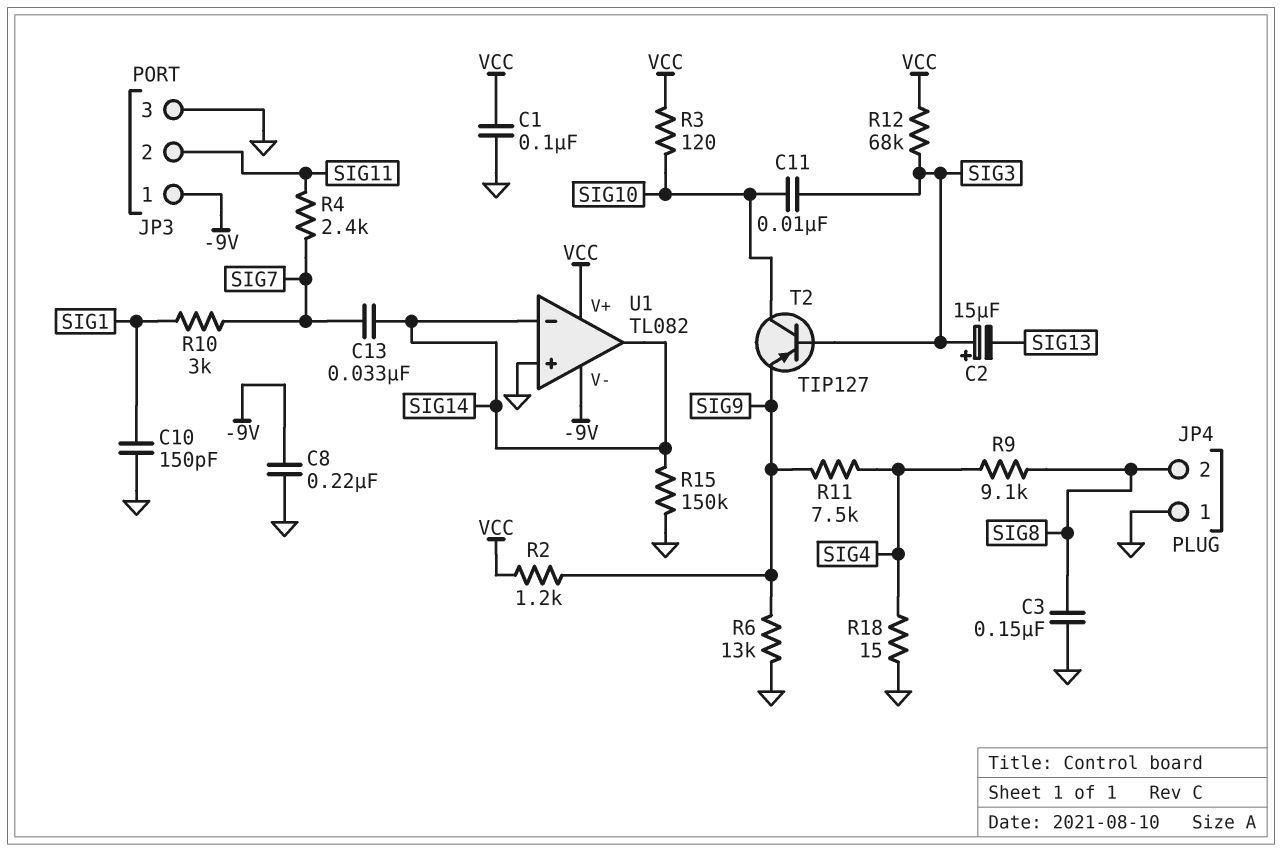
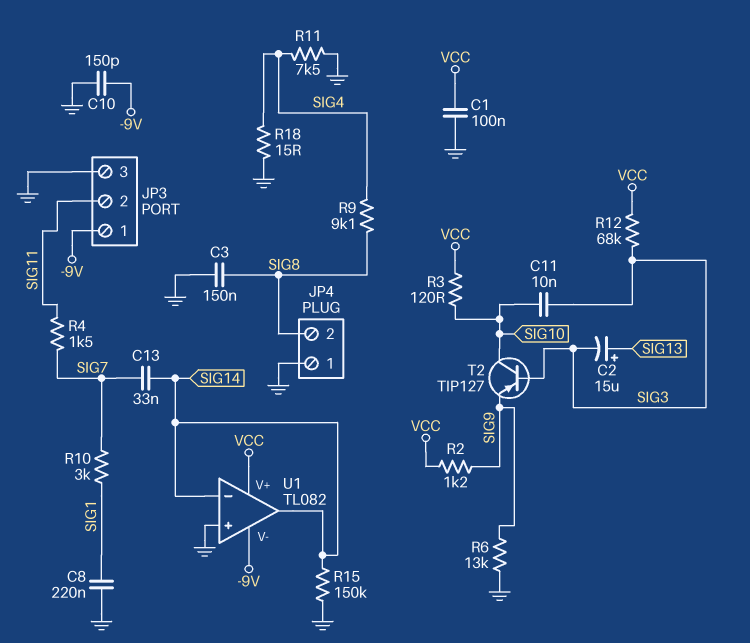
C2: 15uF (plus SIG3, minus SIG13) -> 15uF (plus SIG13, minus SIG3)
C8: 220nF (-9V, GND) -> 220nF (GND, SIG1)
C10: 150pF (GND, SIG1) -> 150pF (-9V, GND)
R4: 2.4k (SIG7, SIG11) -> 1.5k (SIG7, SIG11)
R11: 7.5k (SIG4, SIG9) -> 7.5k (GND, SIG4)

